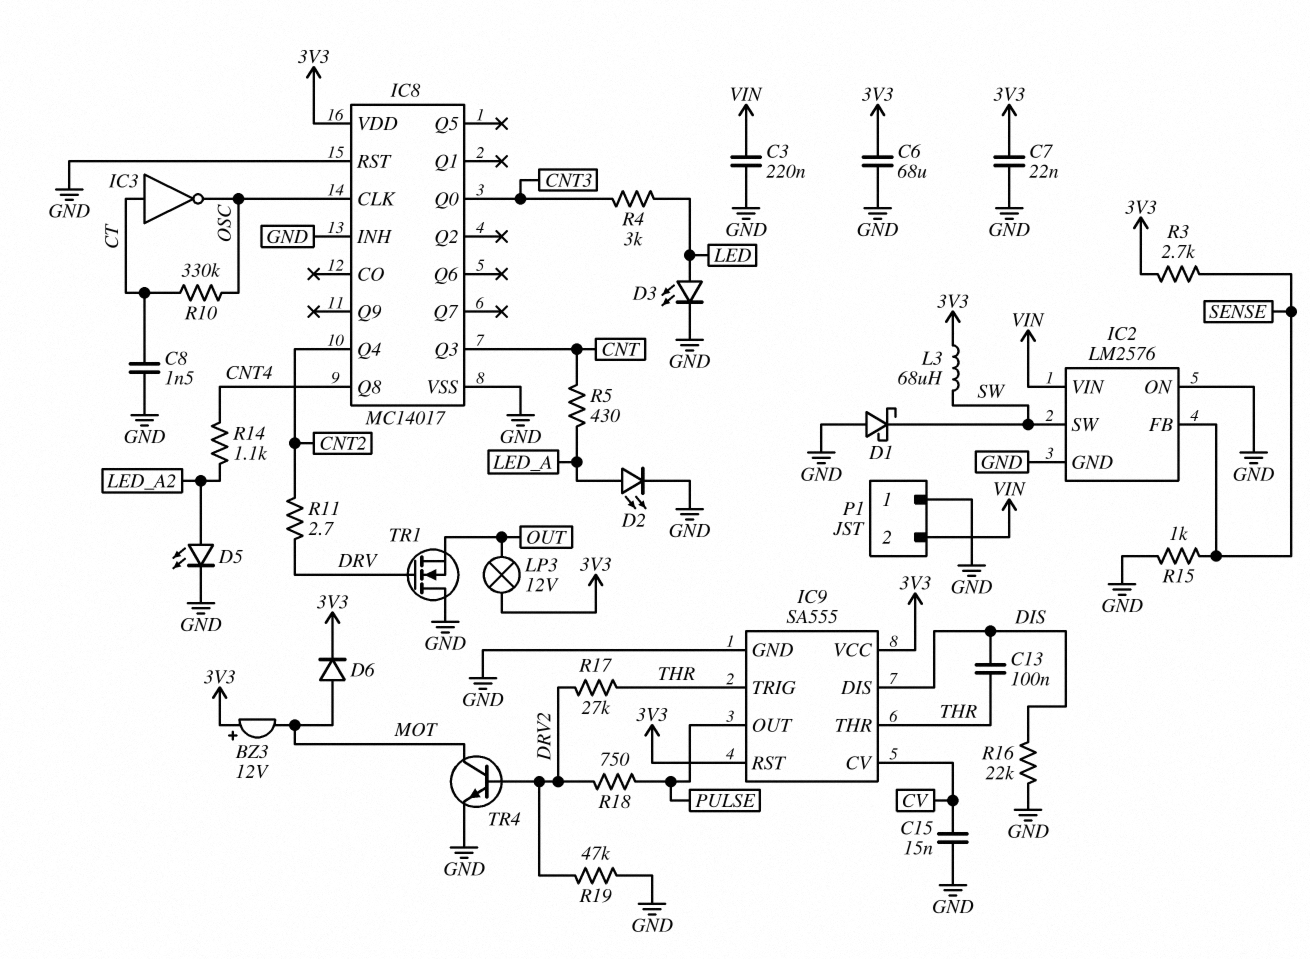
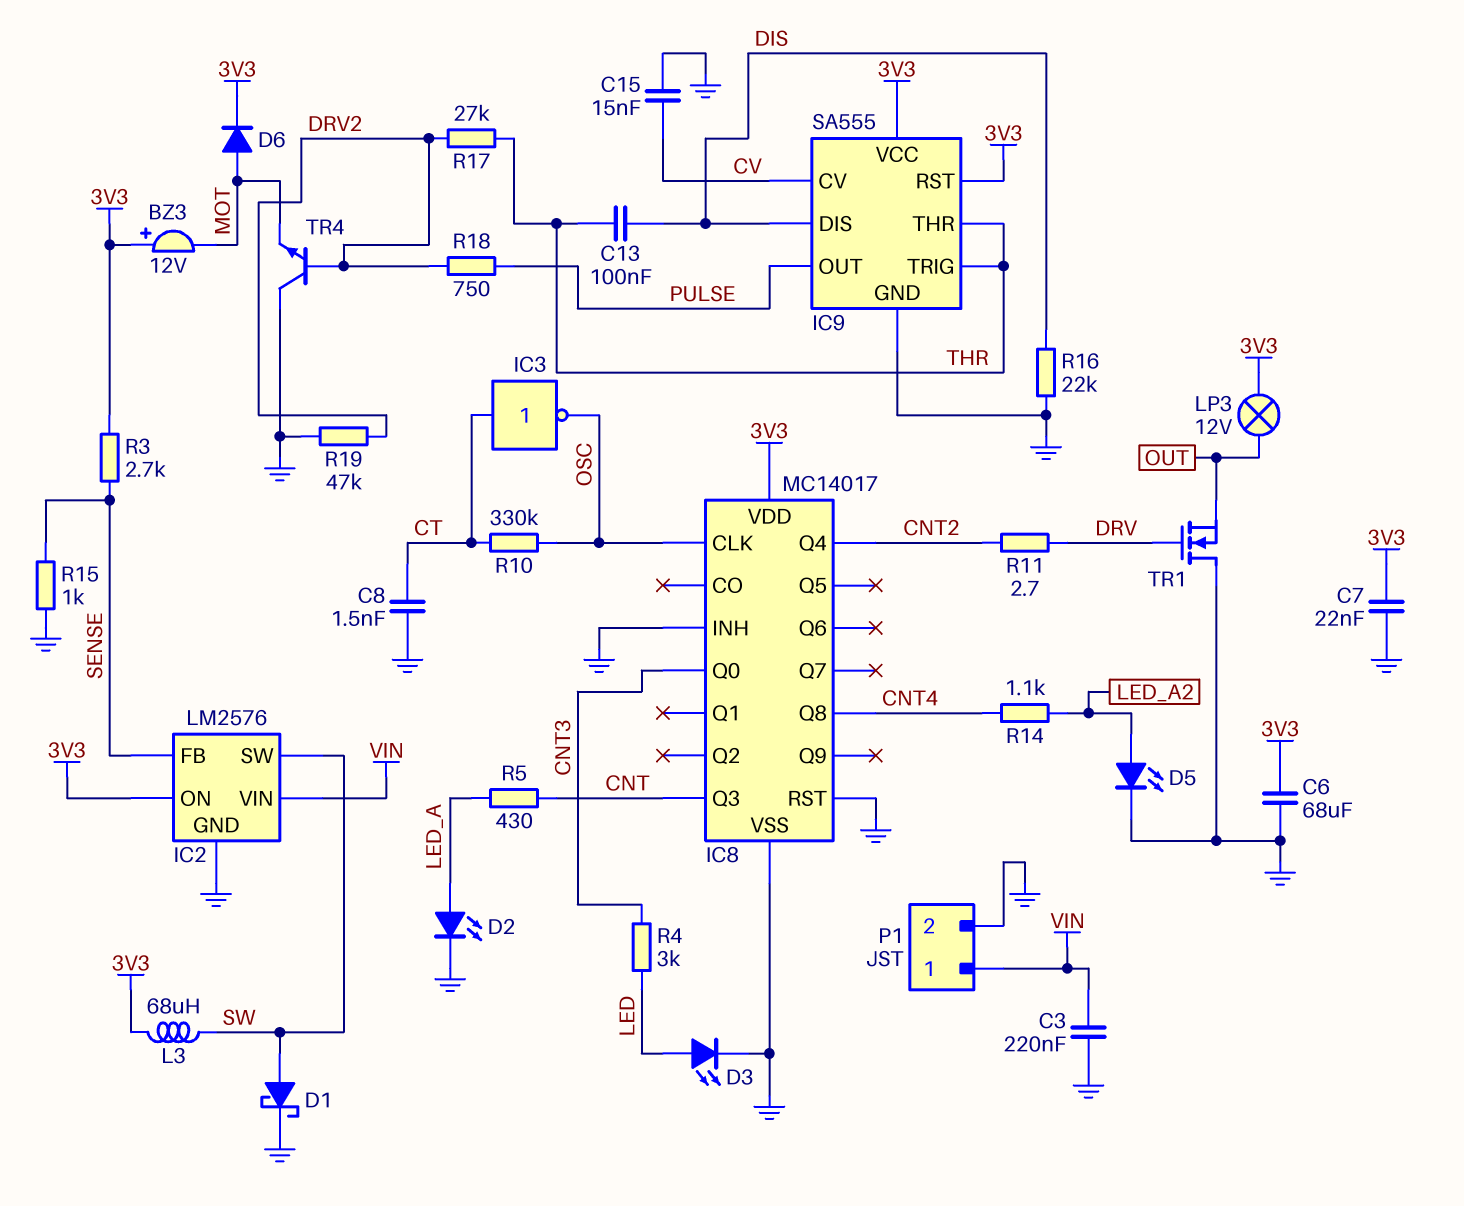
D1: schottky (A GND, K SW) -> schottky (A SW, K GND)
IC2 pin ON: GND -> 3V3
P1 pin 1: GND -> VIN
P1 pin 2: VIN -> GND
TR4: NPN (B DRV2, C MOT, E GND) -> NPN (B DRV2, C GND, E MOT)

